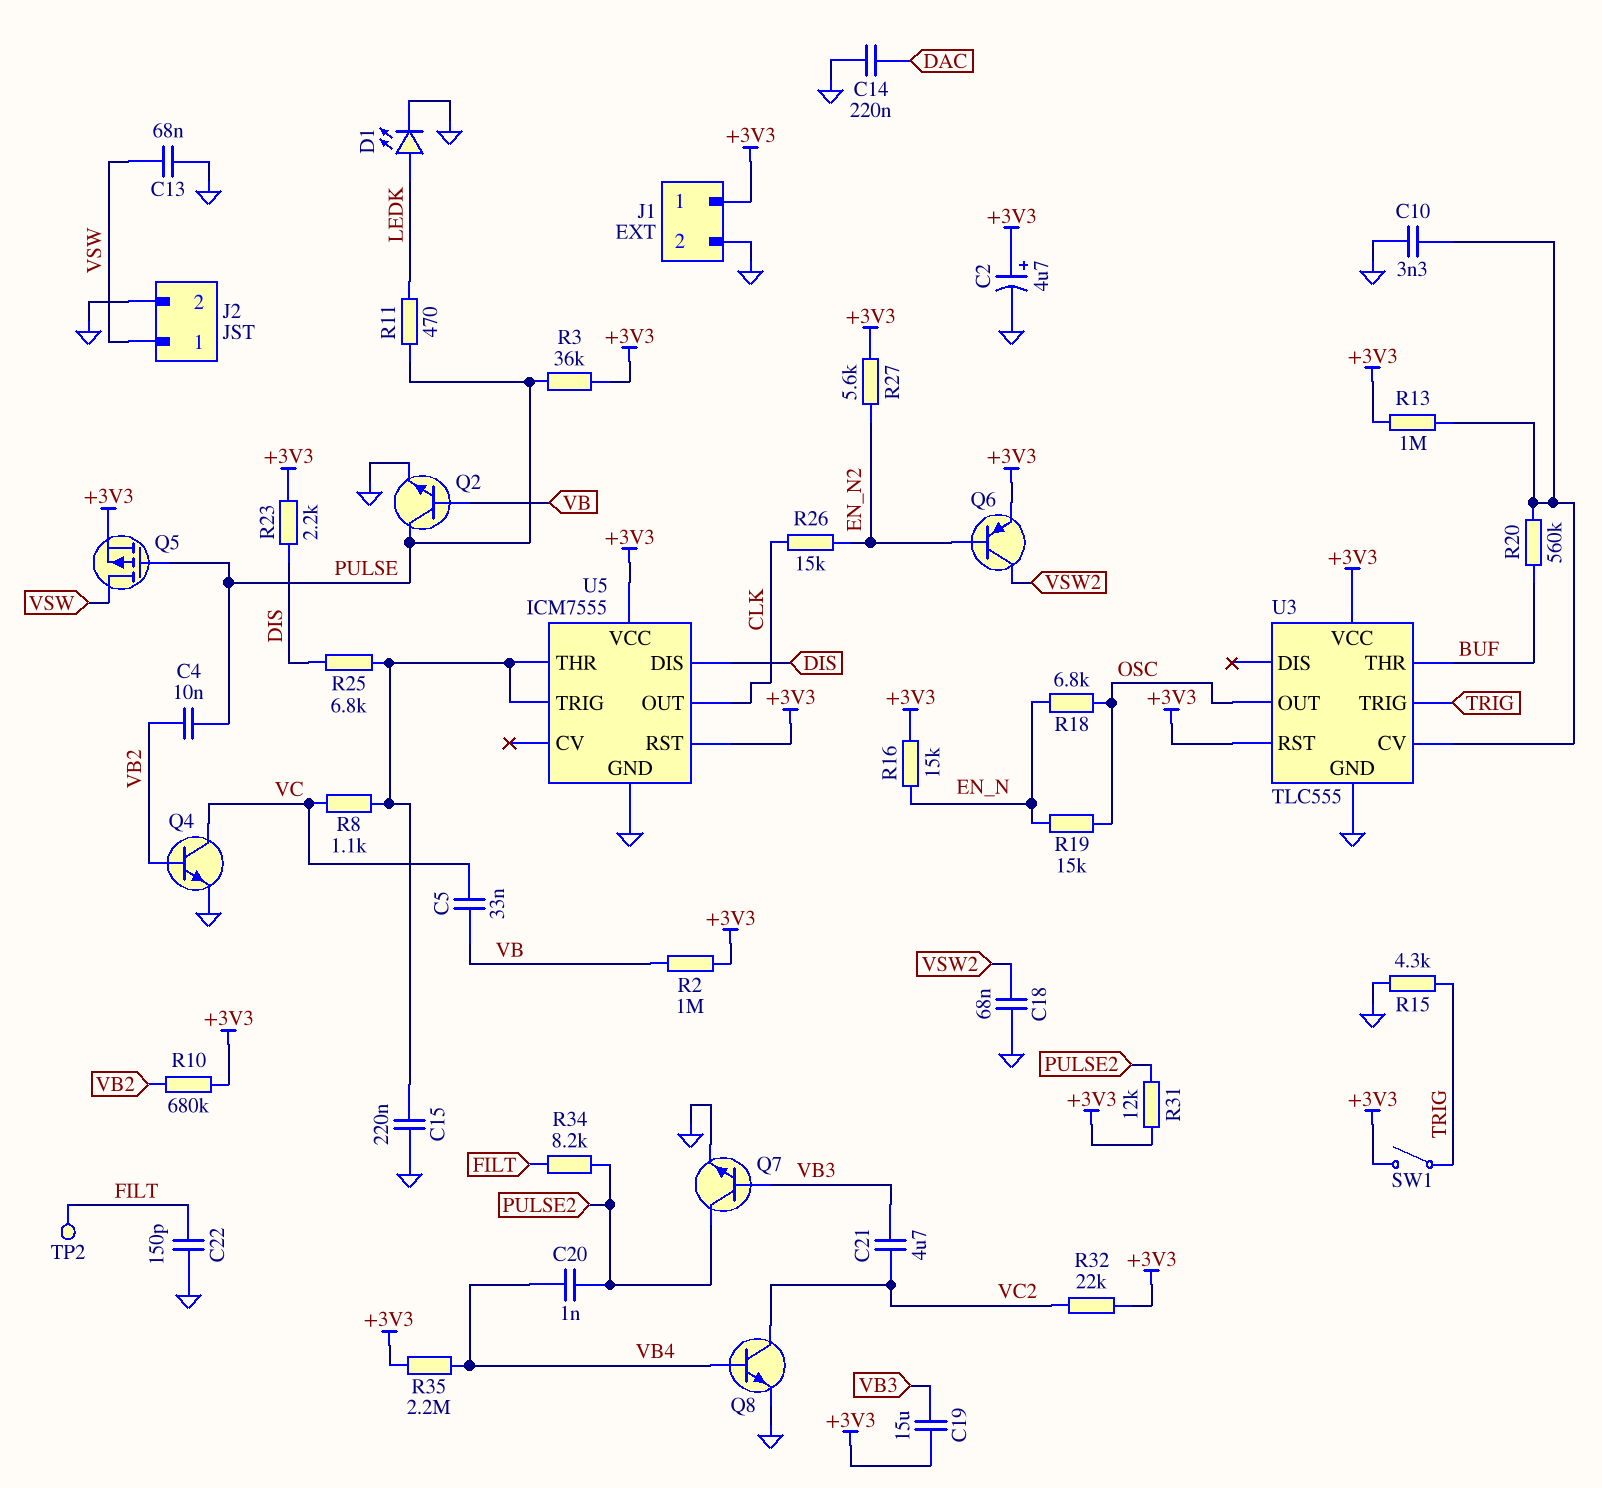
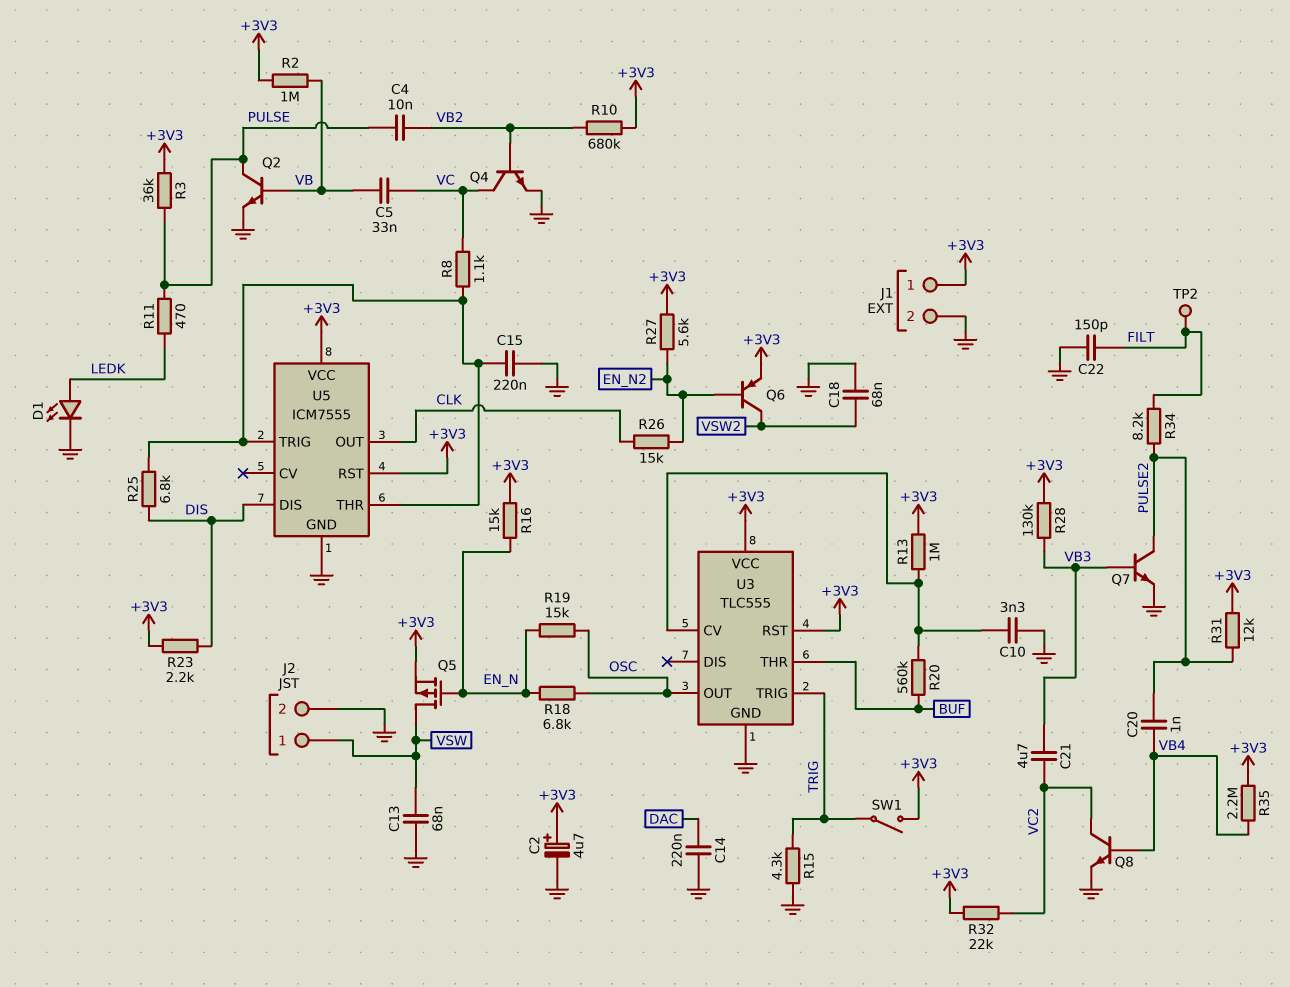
C19: 15uF (+3V3, VB3) -> none
Q5: PMOS (G PULSE, D VSW, S +3V3) -> PMOS (G EN_N, D VSW, S +3V3)
R28: none -> 130k (+3V3, VB3)

